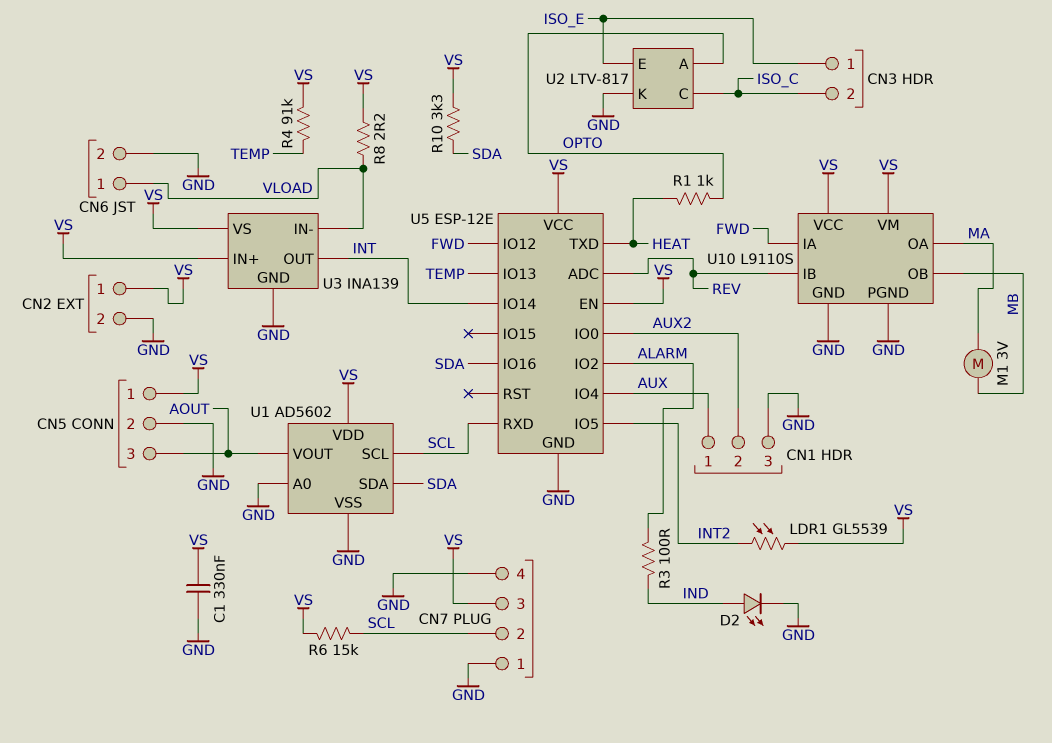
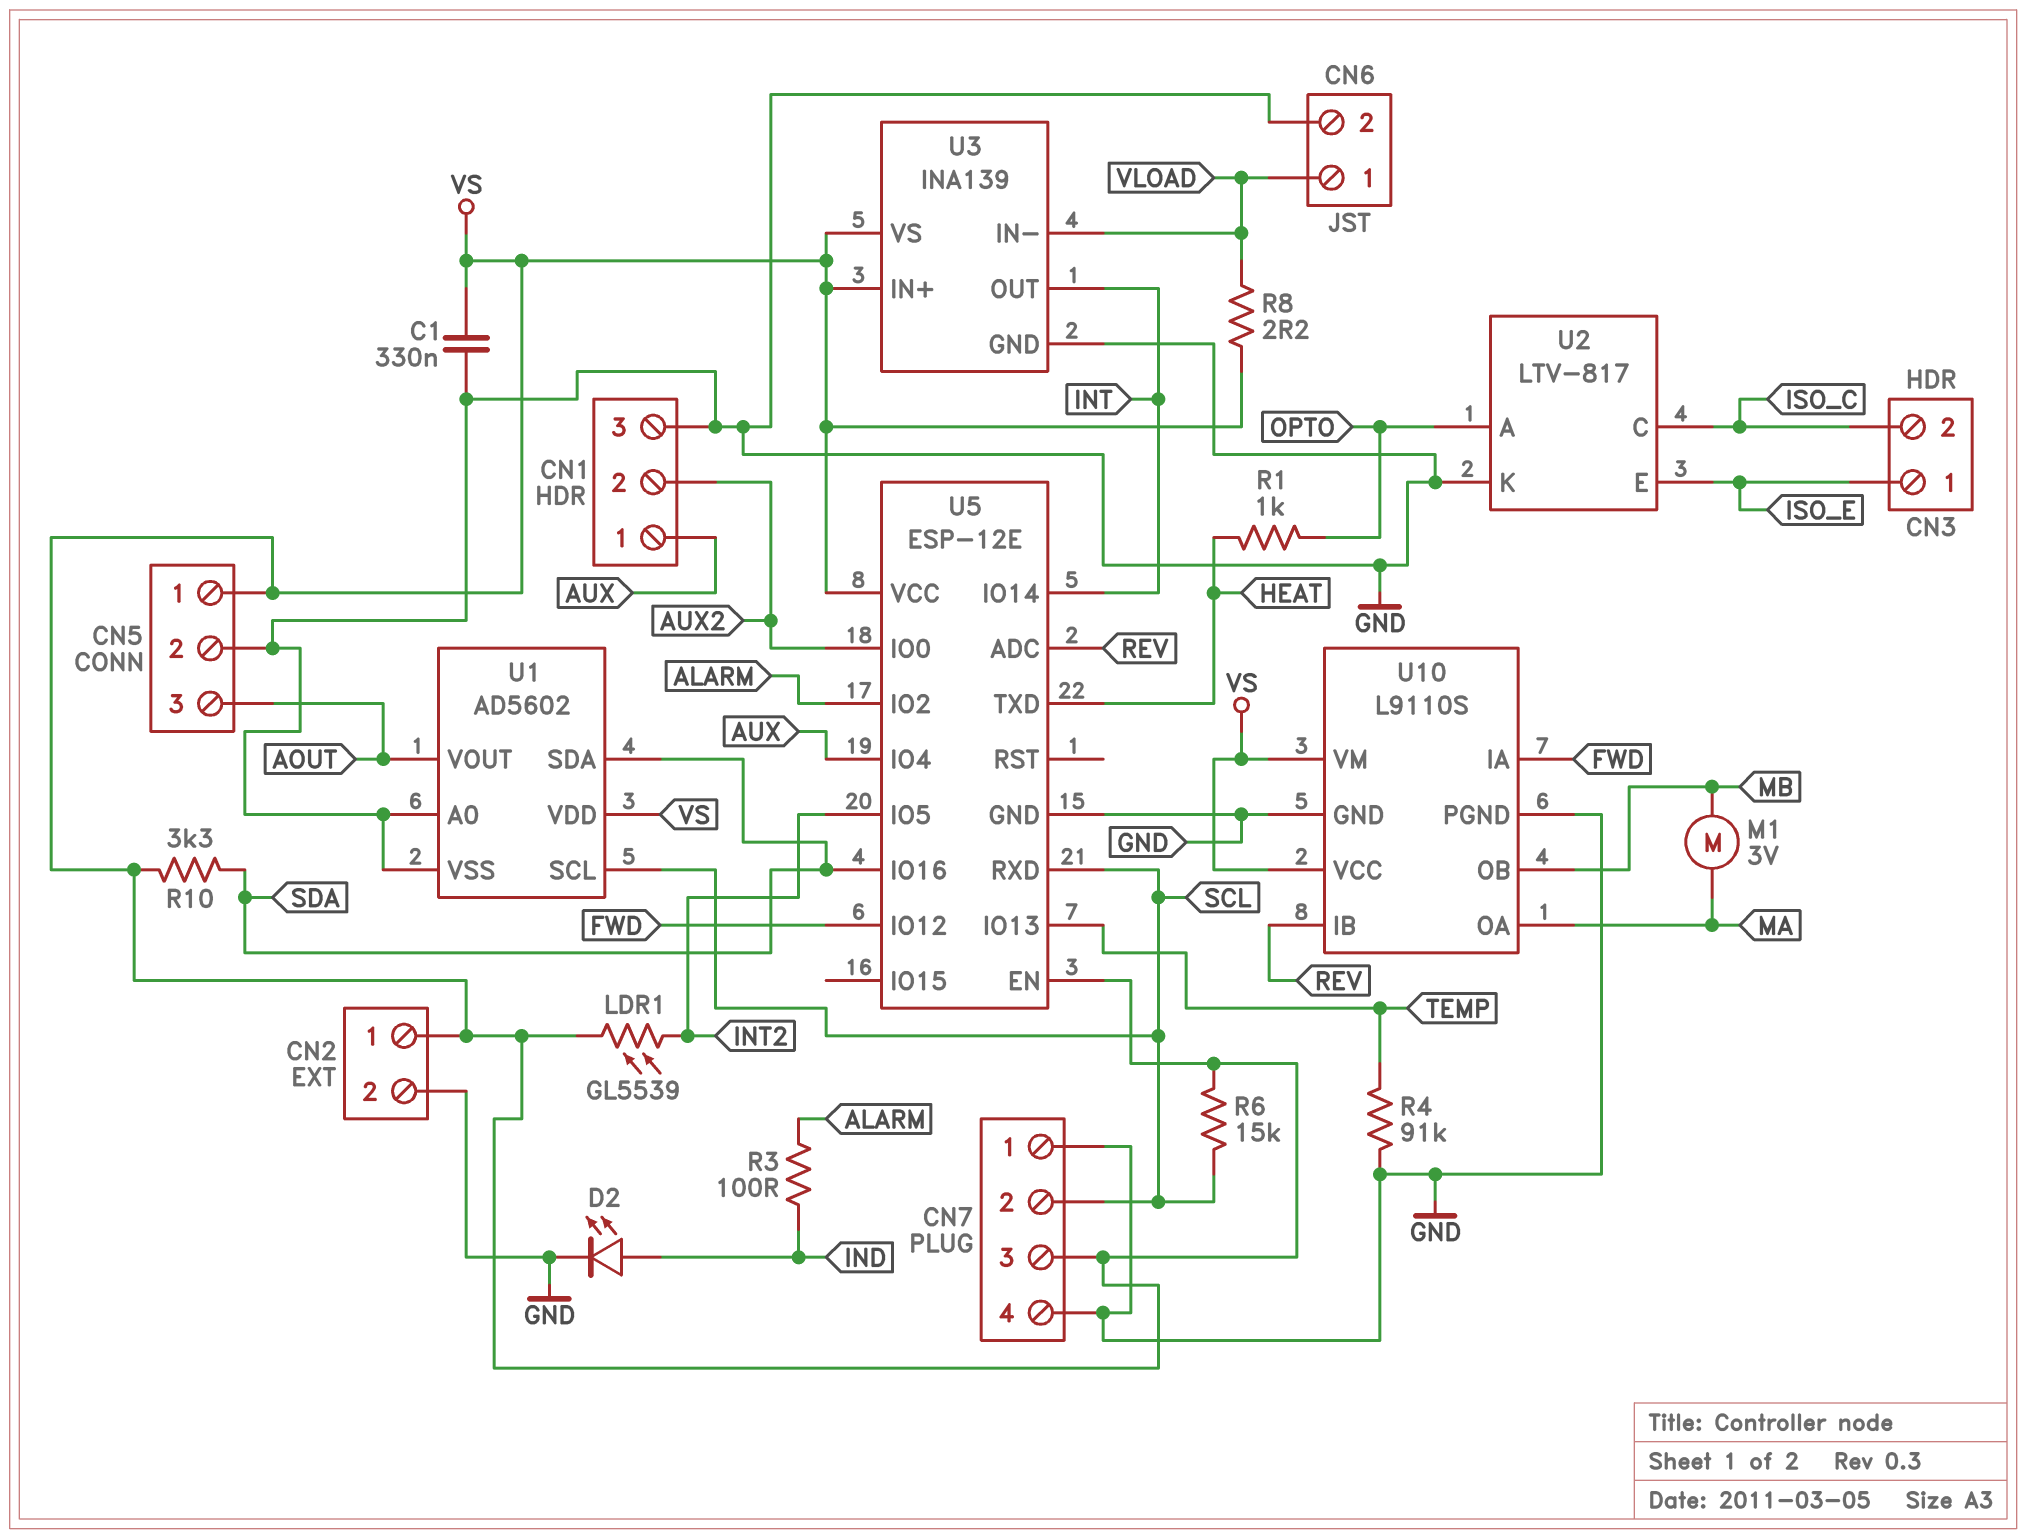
R4: 91k (TEMP, VS) -> 91k (GND, TEMP)

